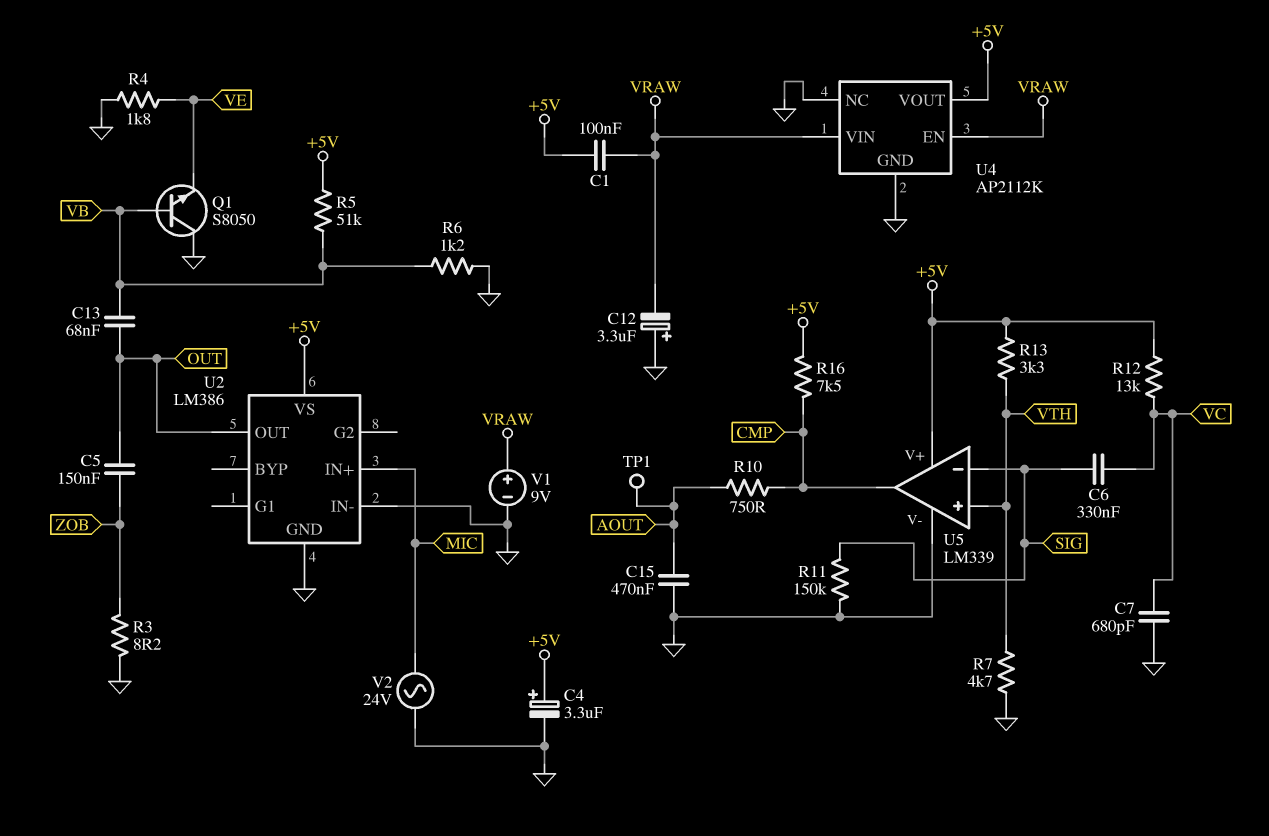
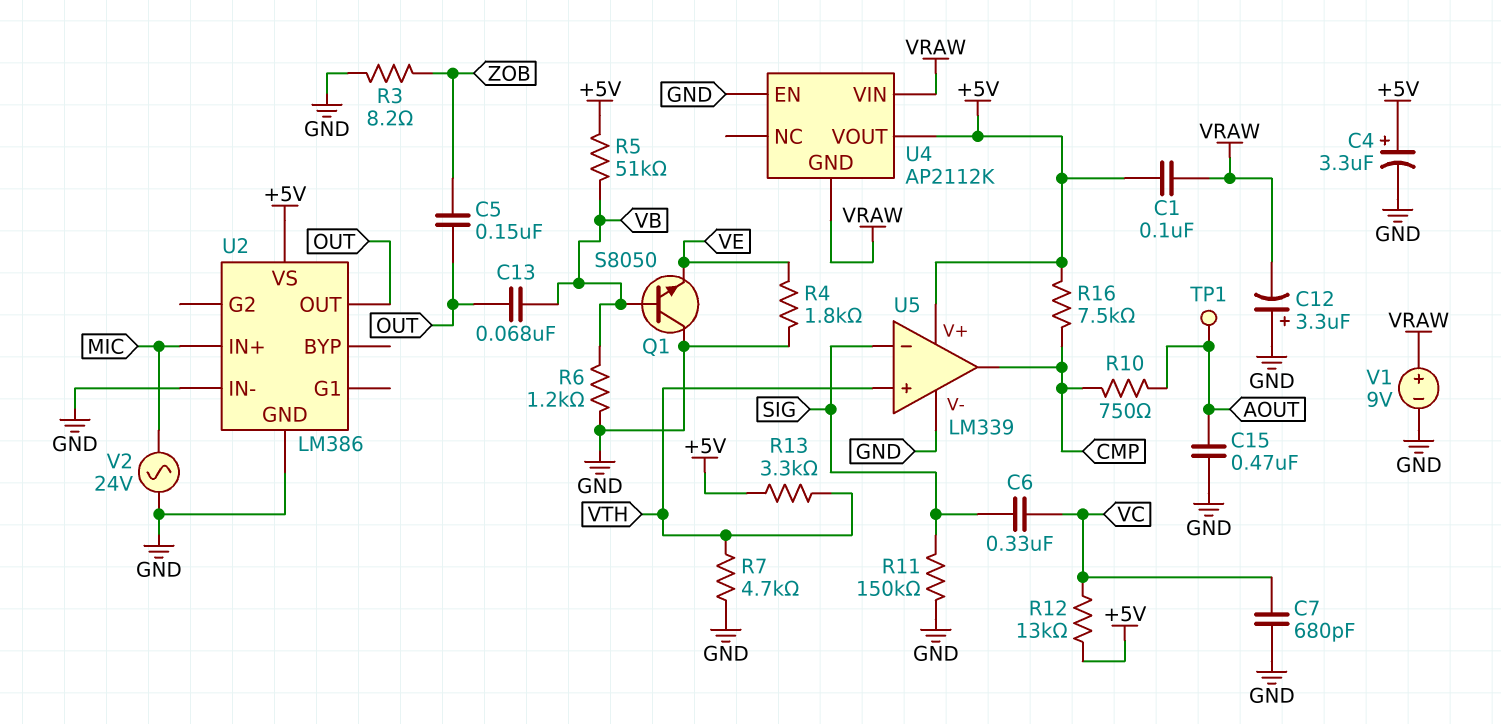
U4 pin EN: VRAW -> GND
U4 pin GND: GND -> VRAW
U4 pin NC: GND -> none

